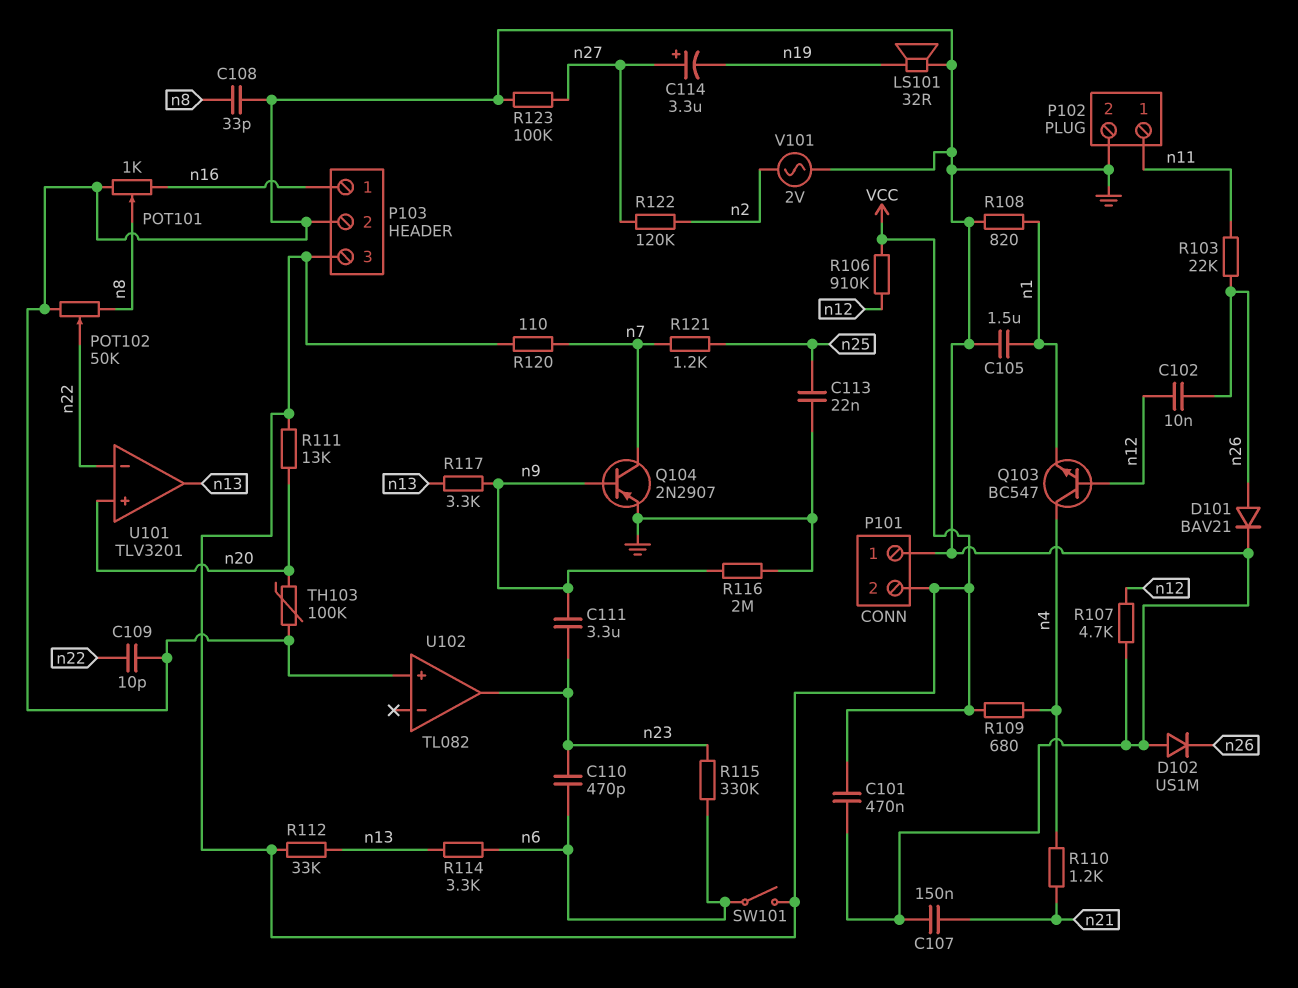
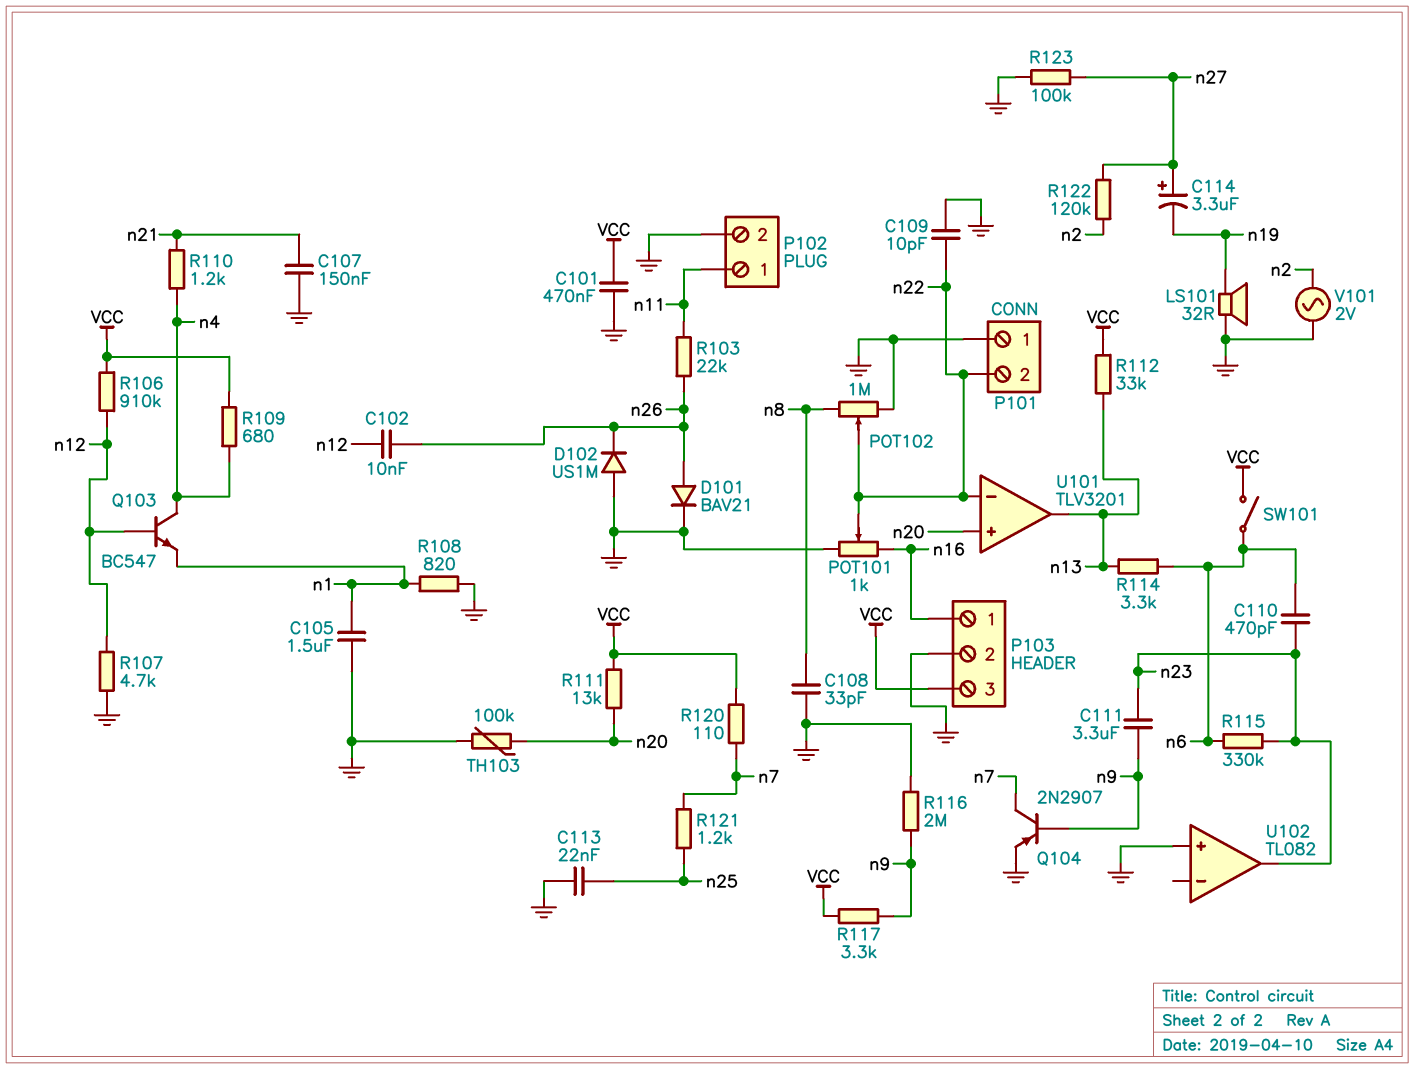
P101 pin 2: VCC -> n22
POT101: 1k (GND, n16, wiper n8) -> 1k (GND, n16, wiper n22)
POT102: 50k (GND, n8, wiper n22) -> 1M (GND, n8, wiper n22)
R117: 3.3k (n9, n13) -> 3.3k (VCC, n9)

